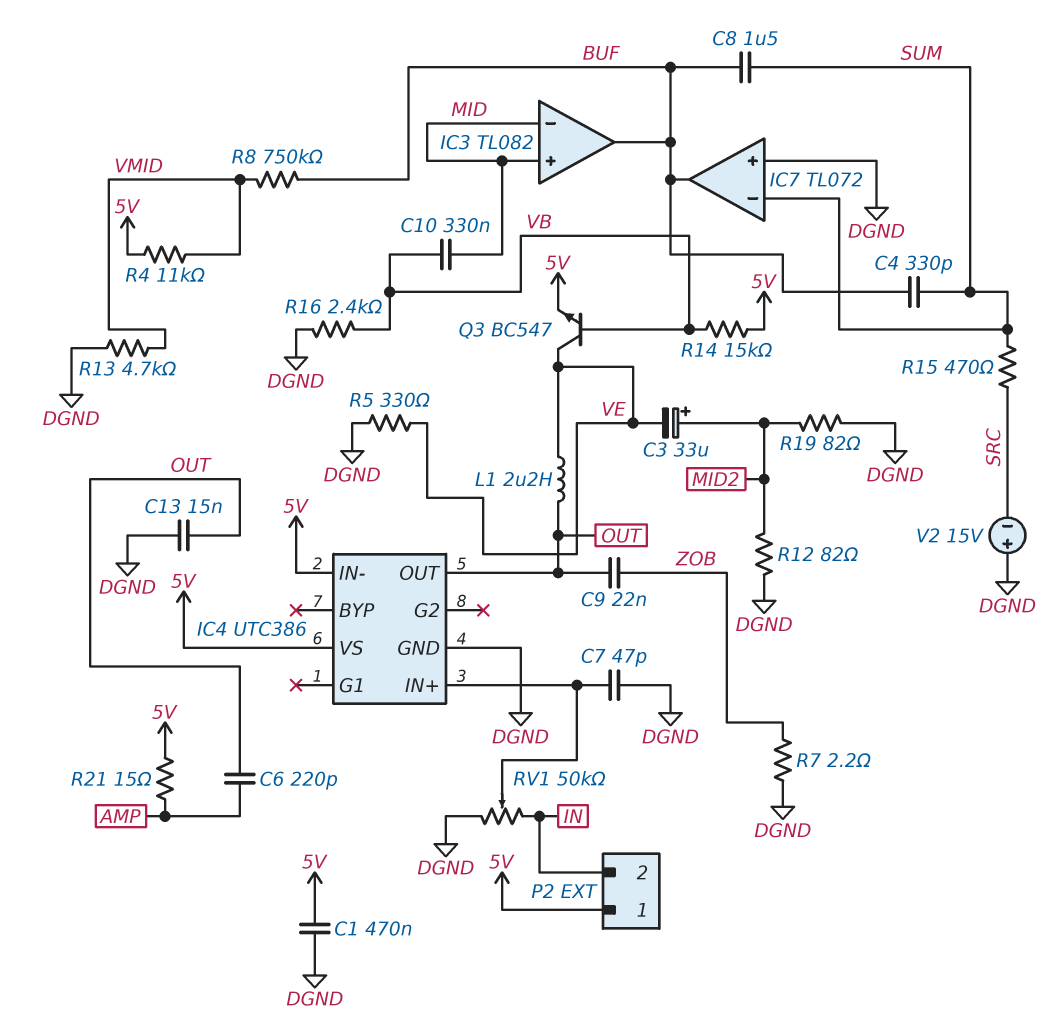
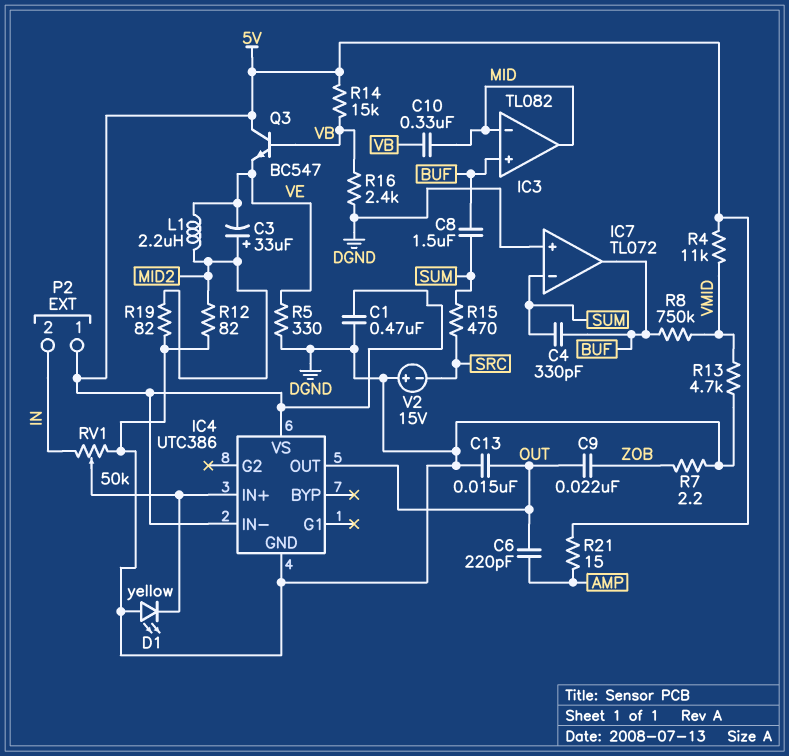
C7: 47pF (DGND, IC4/IN+) -> none
D1: none -> LED yellow (A DGND, K IC4/IN+)
IC3 pin in+: MID -> BUF
IC3 pin out: BUF -> MID
L1: 2.2uH (OUT, VE) -> 2.2uH (MID2, VE)
Q3: NPN BC547 (B VB, C VE, E 5V) -> NPN BC547 (B VB, C 5V, E VE)

